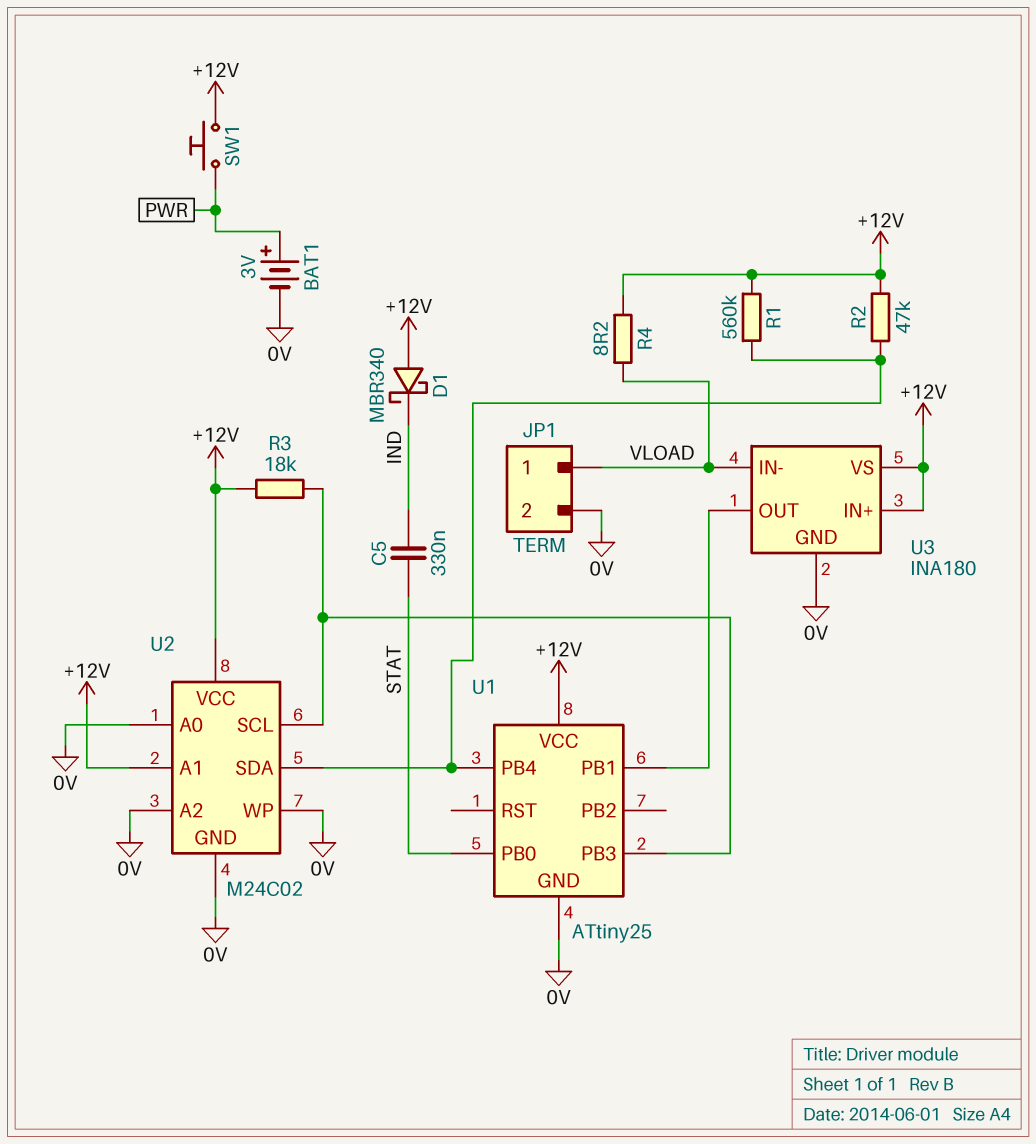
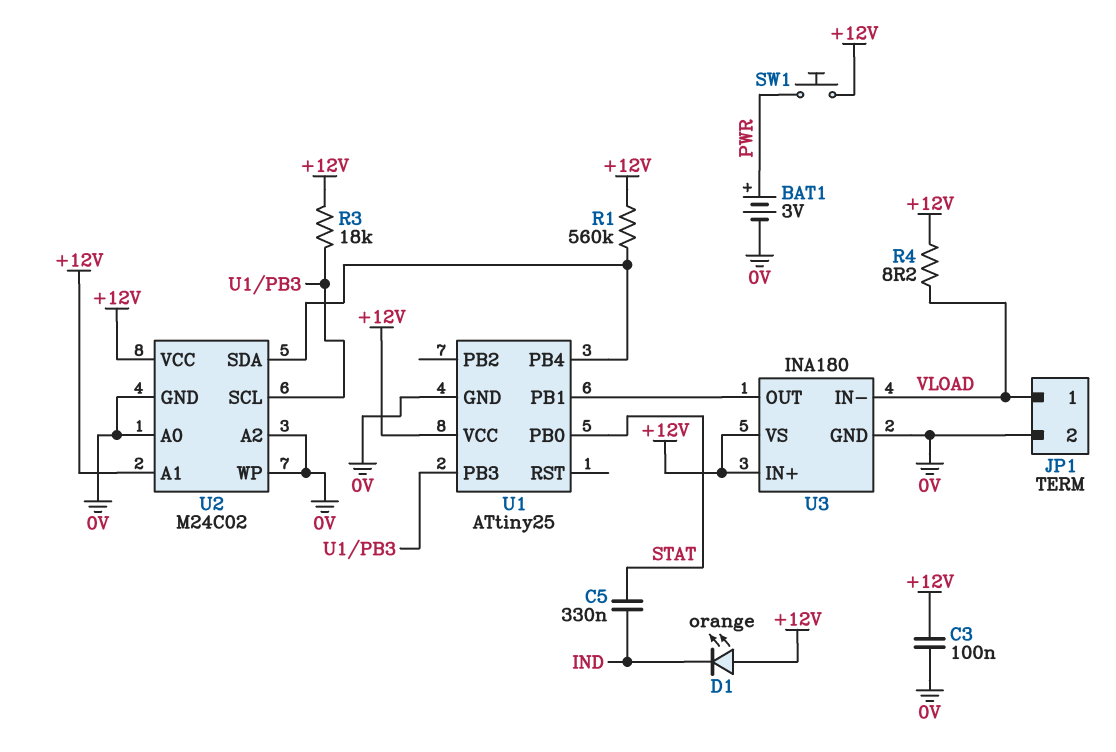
C3: none -> 100nF (+12V, 0V)
D1: schottky MBR340 (A +12V, K IND) -> LED orange (A +12V, K IND)
R2: 47k (+12V, U1/PB4) -> none

